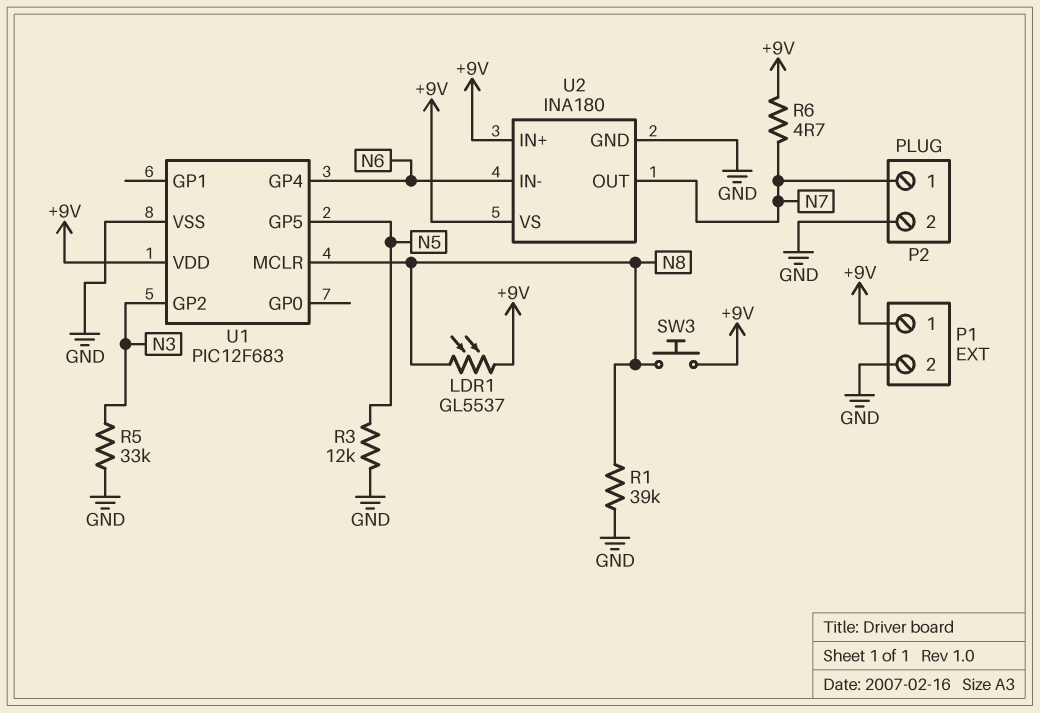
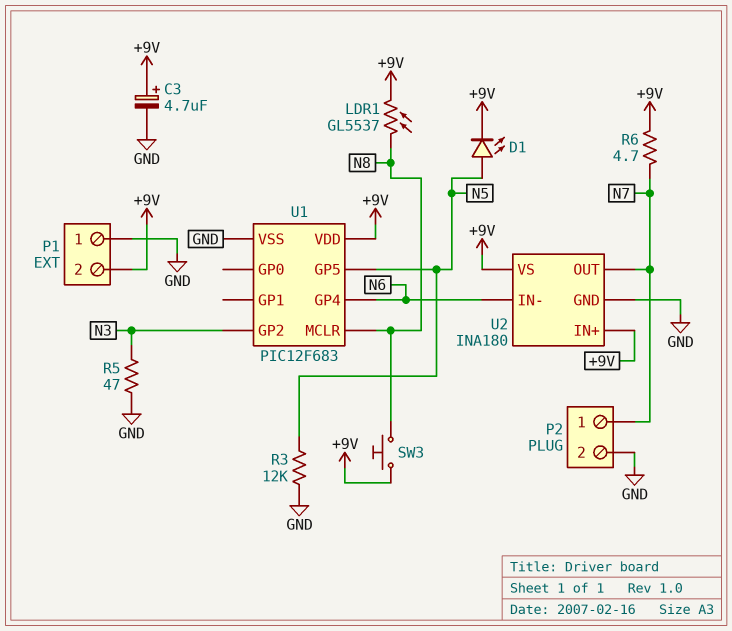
C3: none -> 4.7uF (plus +9V, minus GND)
D1: none -> LED (A N5, K +9V)
P1 pin 1: +9V -> GND
P1 pin 2: GND -> +9V
R1: 39k (GND, N8) -> none
R5: 33k (GND, N3) -> 47 (GND, N3)

